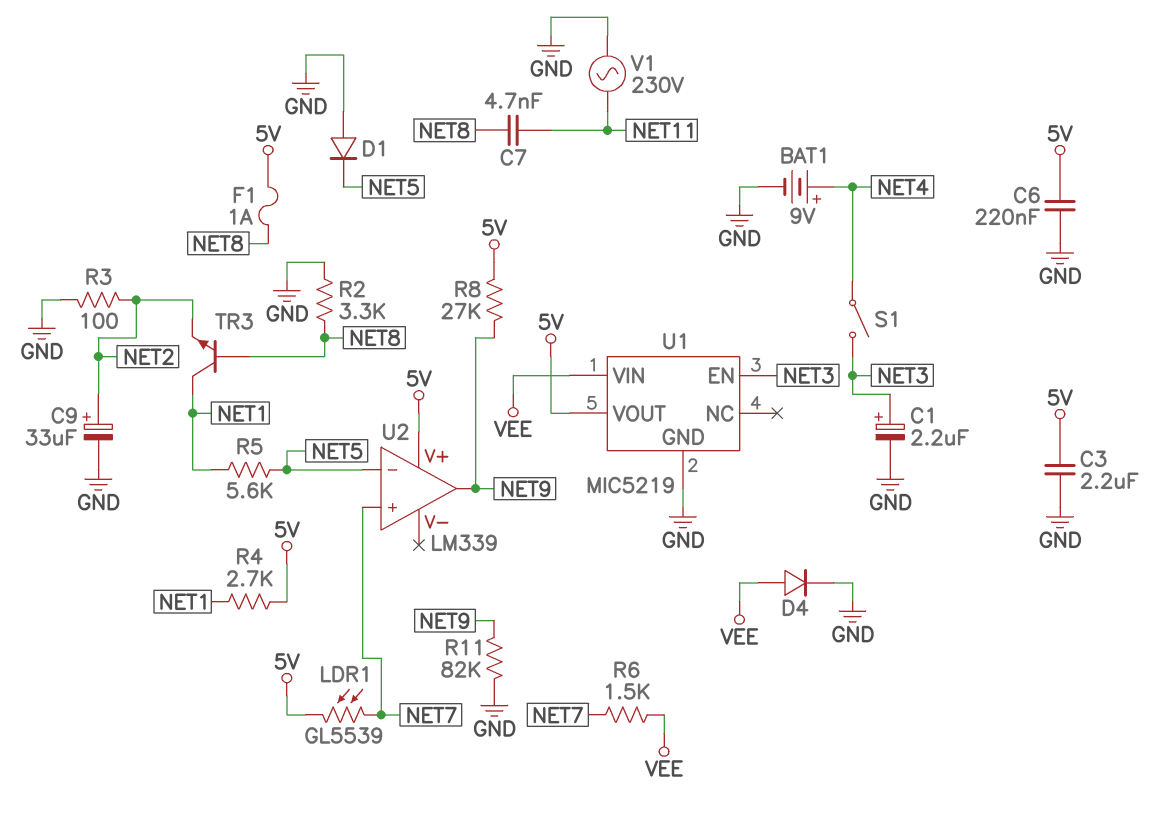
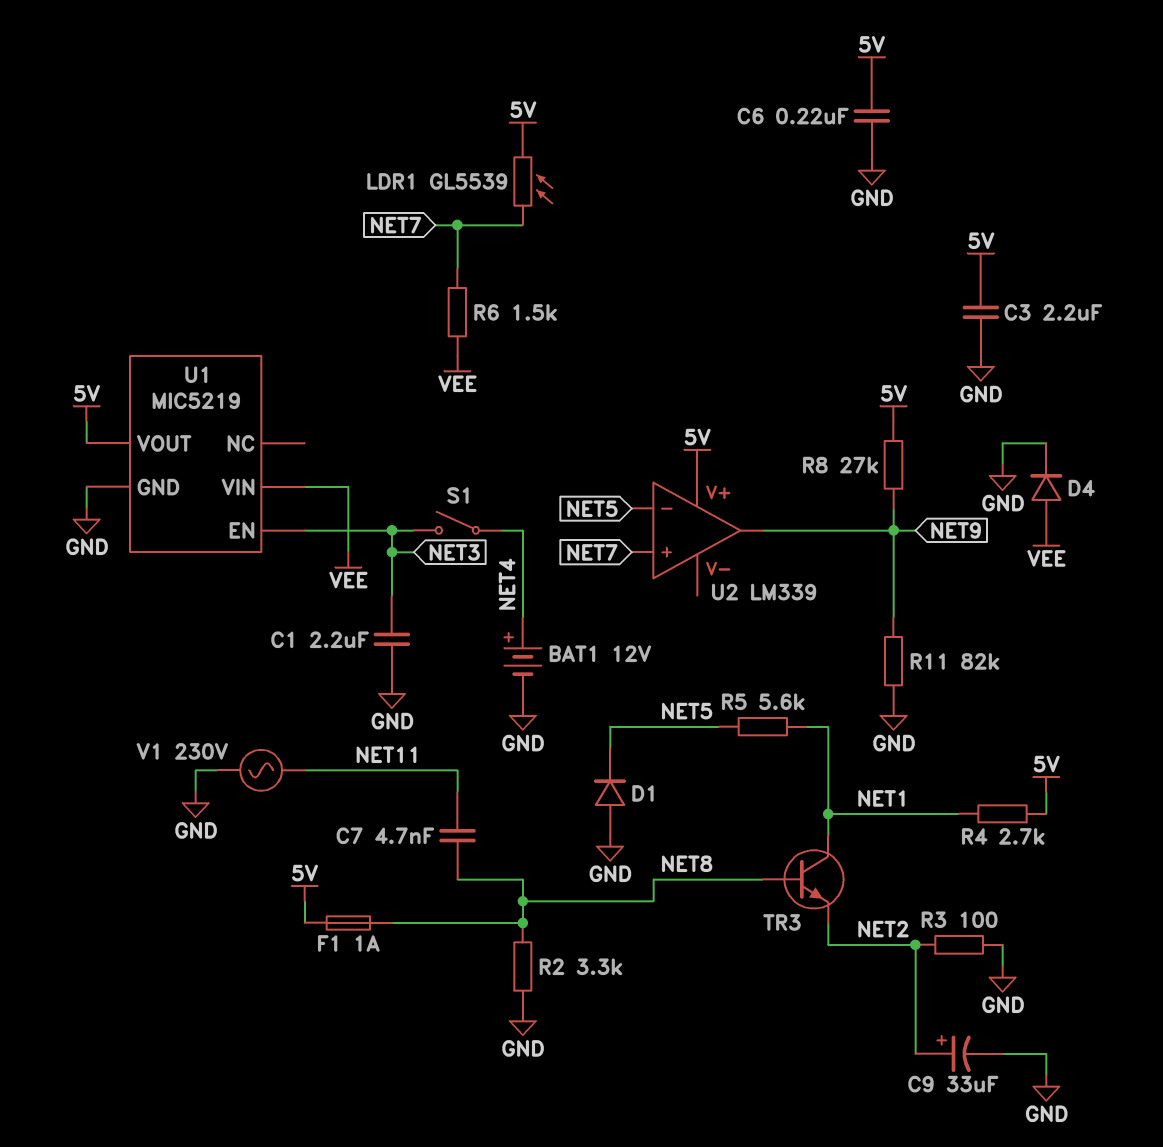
BAT1: 9V (plus NET4, minus GND) -> 12V (plus NET4, minus GND)
C1: 2.2uF (plus NET3, minus GND) -> 2.2uF (GND, NET3)

